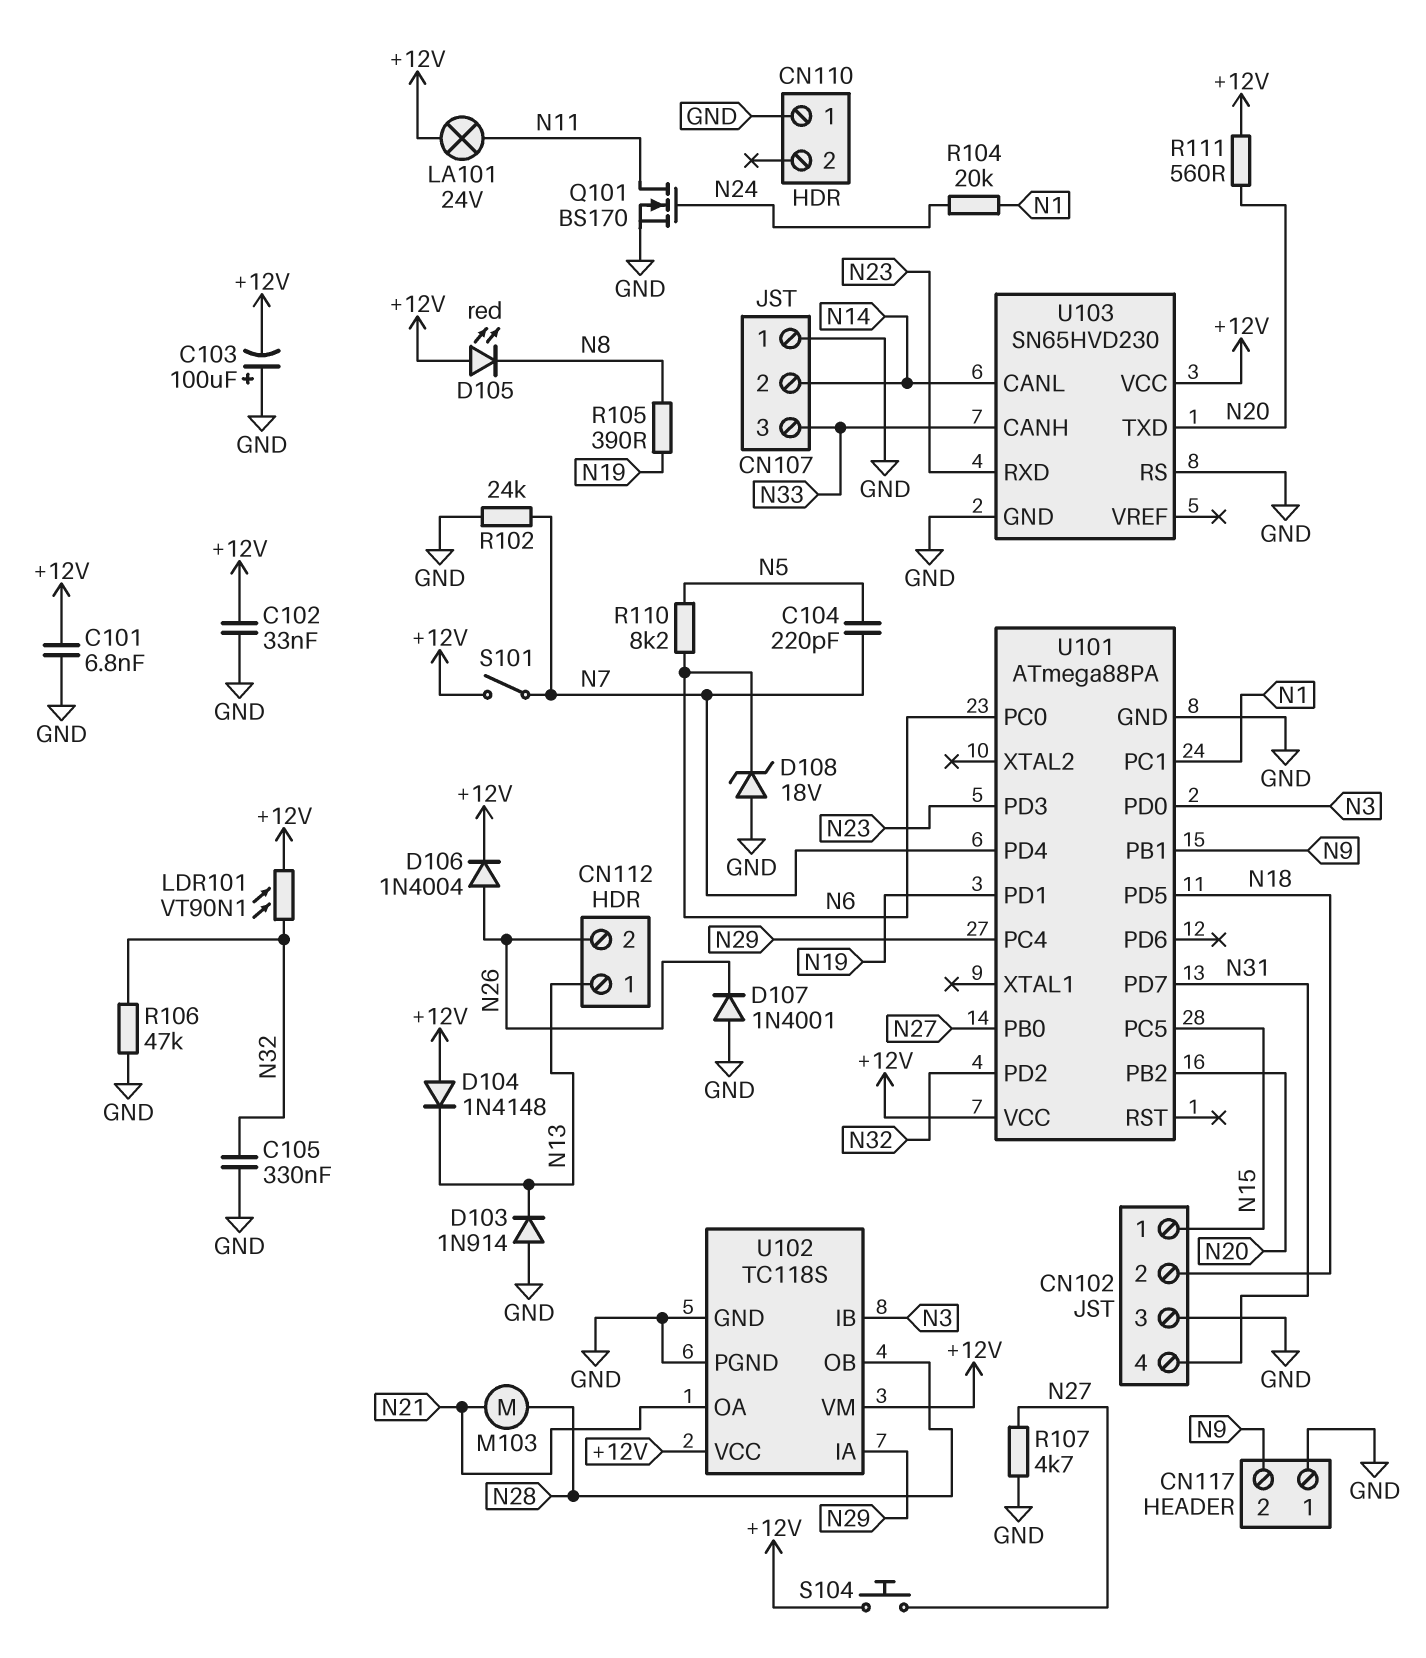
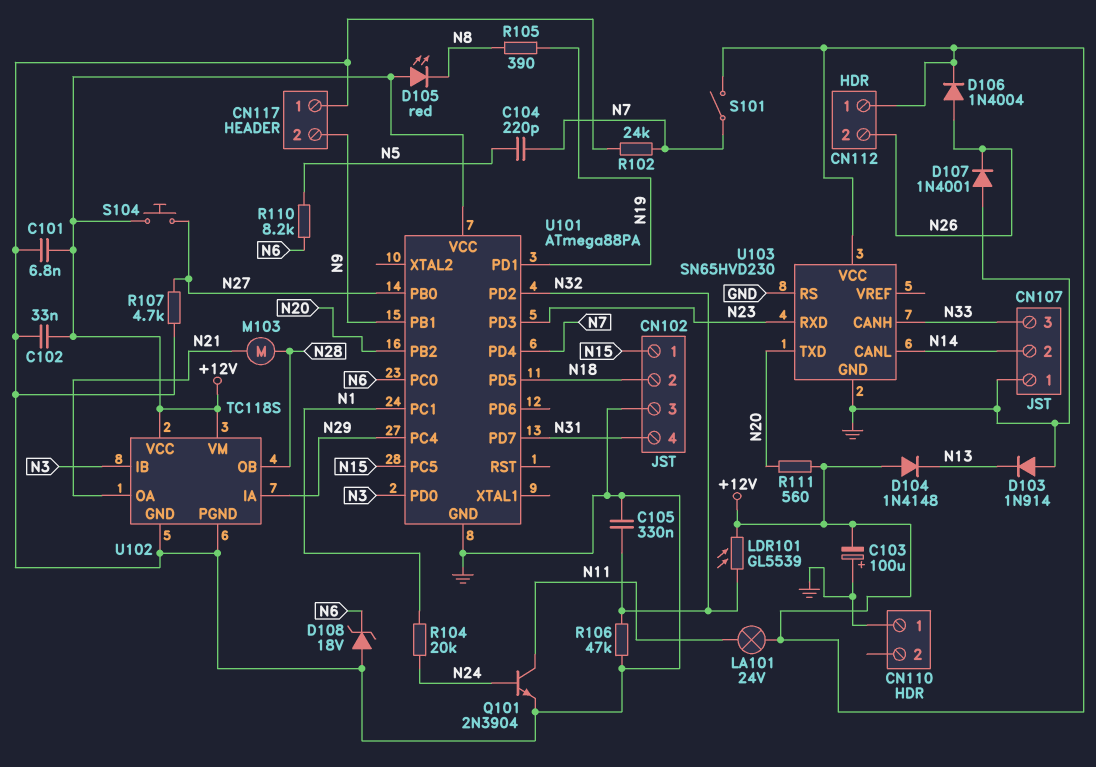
CN112 pin 1: N13 -> +12V
LDR101: VT90N1 (+12V, N32) -> GL5539 (+12V, N32)
Q101: NMOS BS170 (G N24, D N11, S GND) -> NPN 2N3904 (B N24, C N11, E GND)

